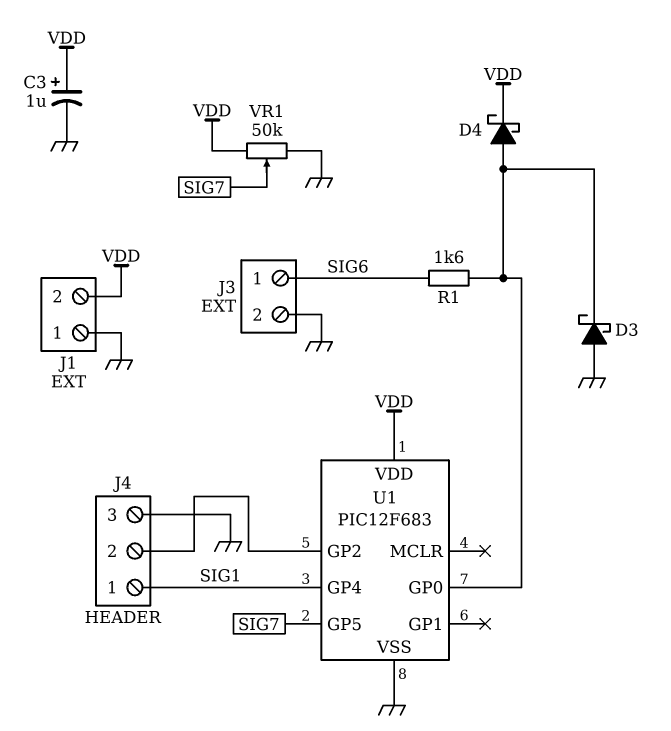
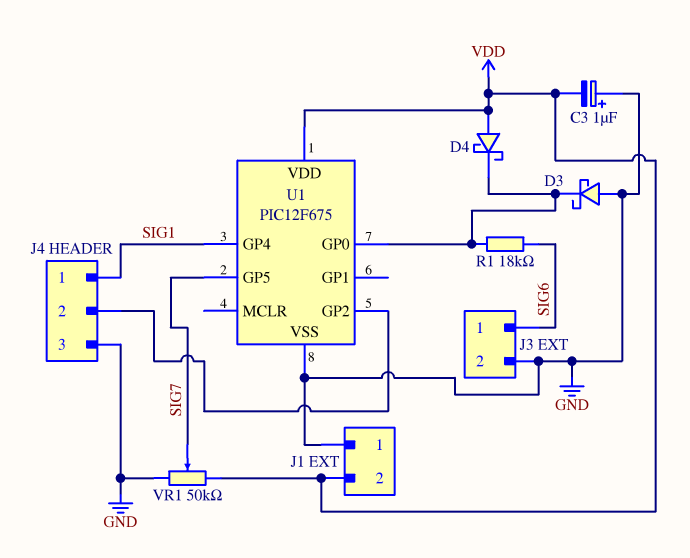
C3: 1uF (plus VDD, minus GND) -> 1uF (plus GND, minus VDD)
D4: schottky (A U1/GP0, K VDD) -> schottky (A VDD, K U1/GP0)
R1: 1.6k (SIG6, U1/GP0) -> 18k (SIG6, U1/GP0)
U1: PIC12F683 -> PIC12F675

